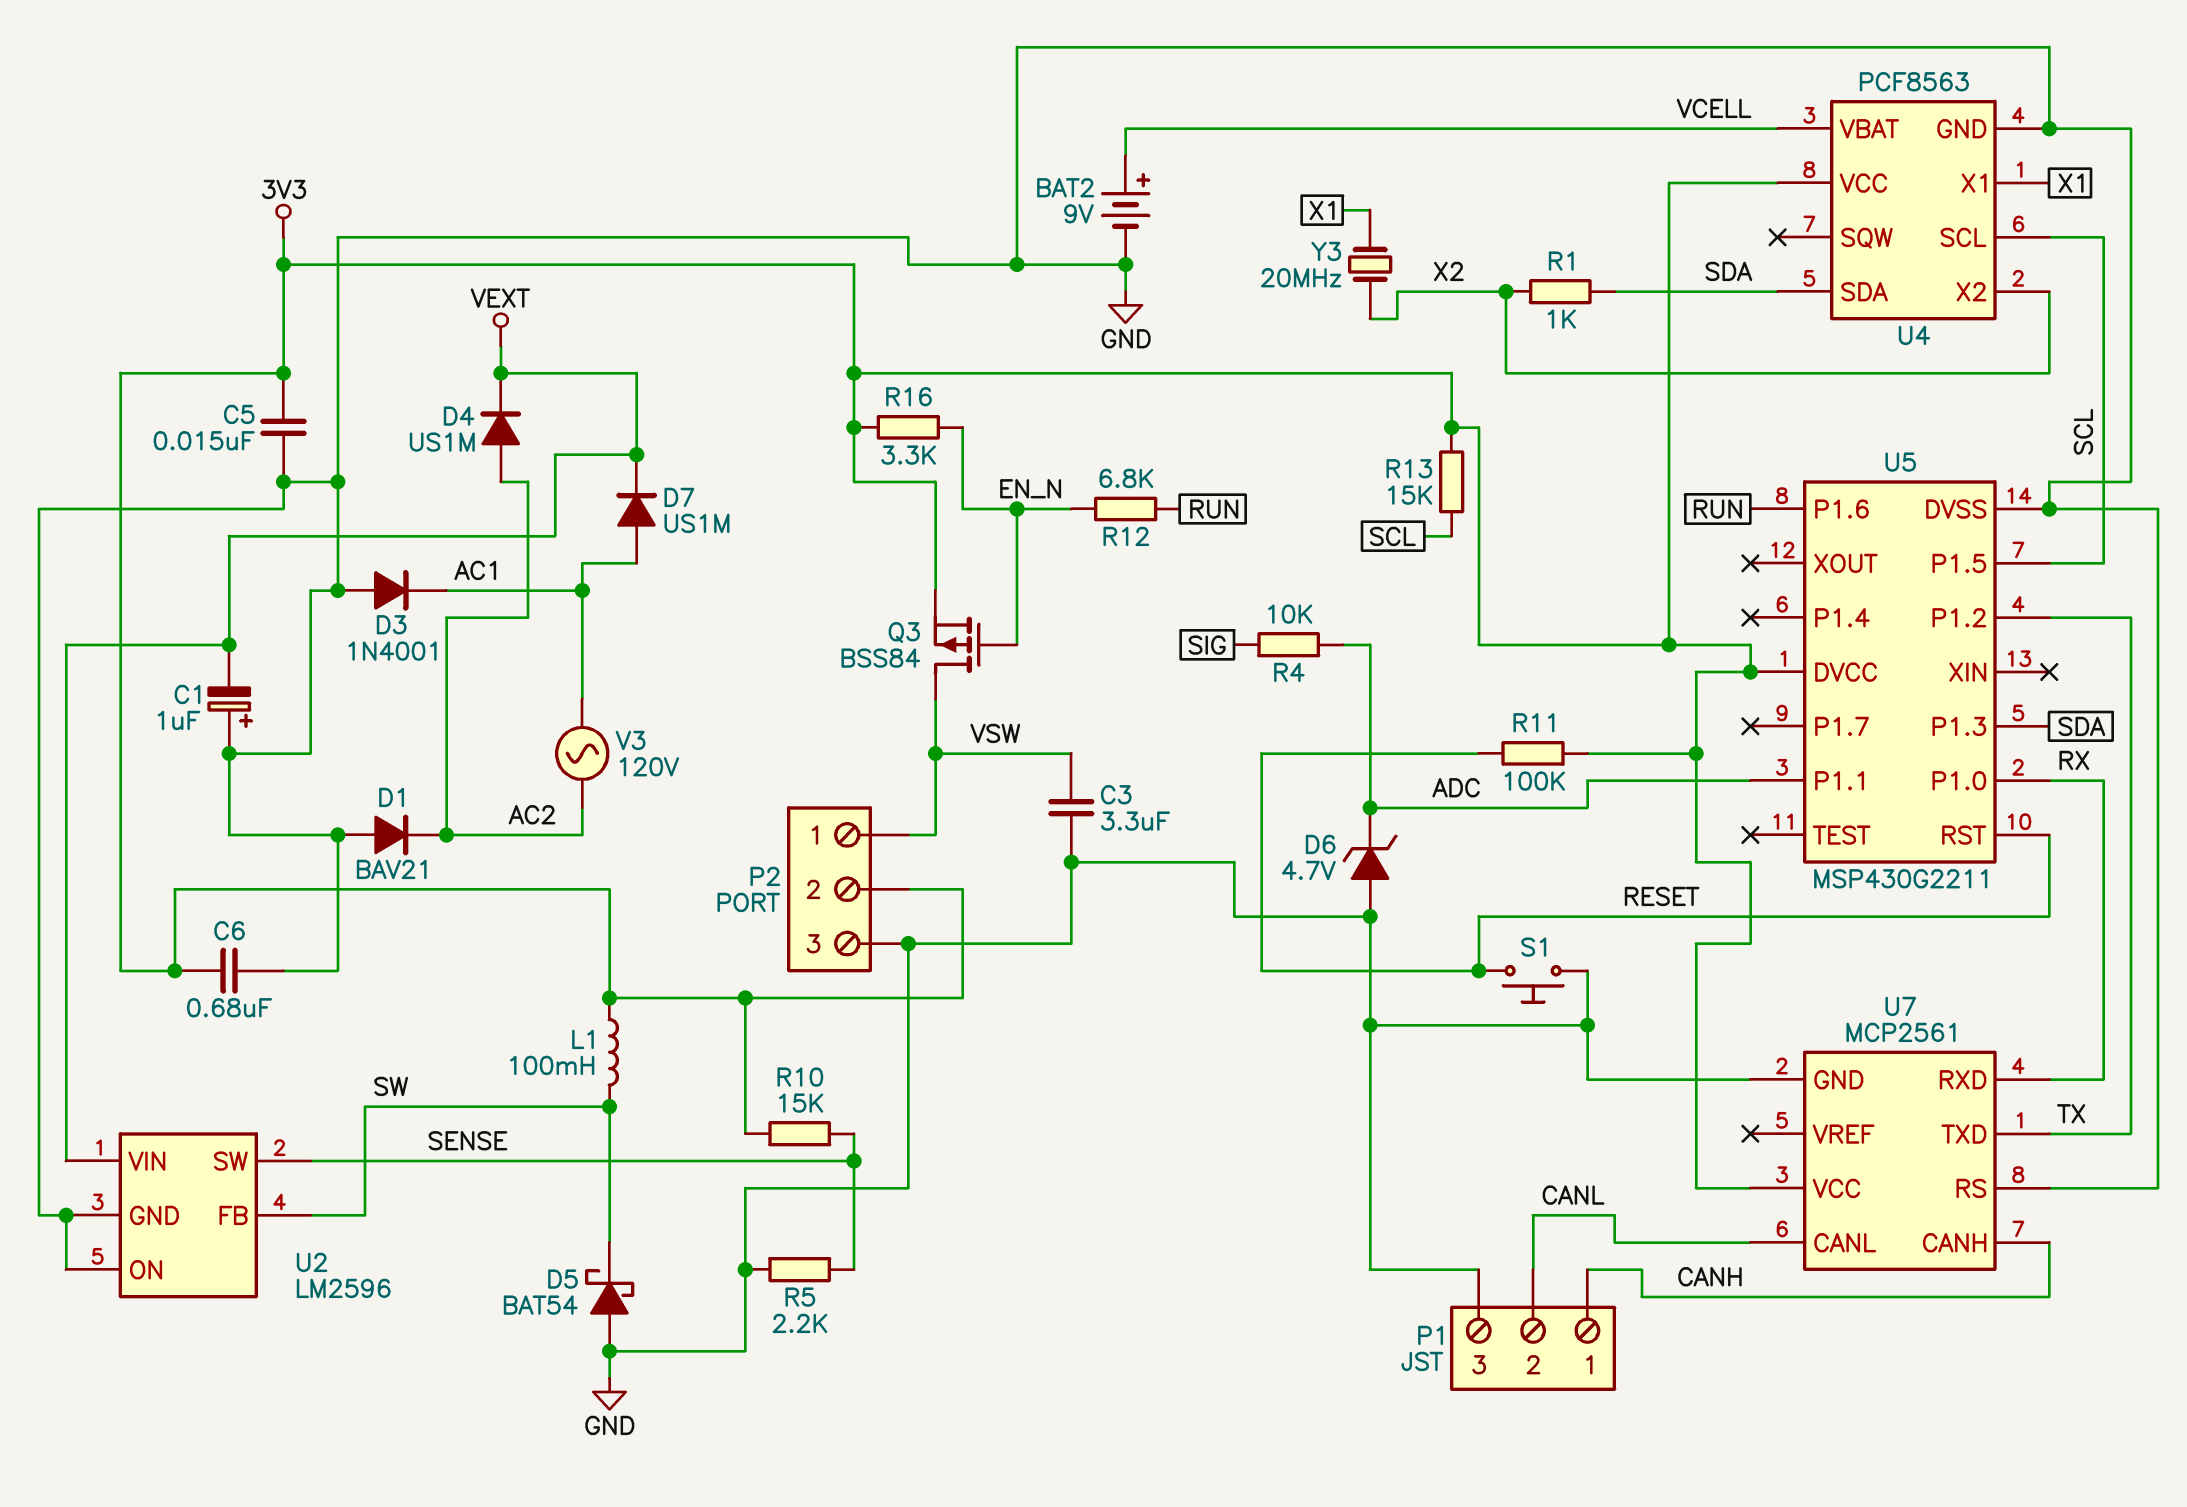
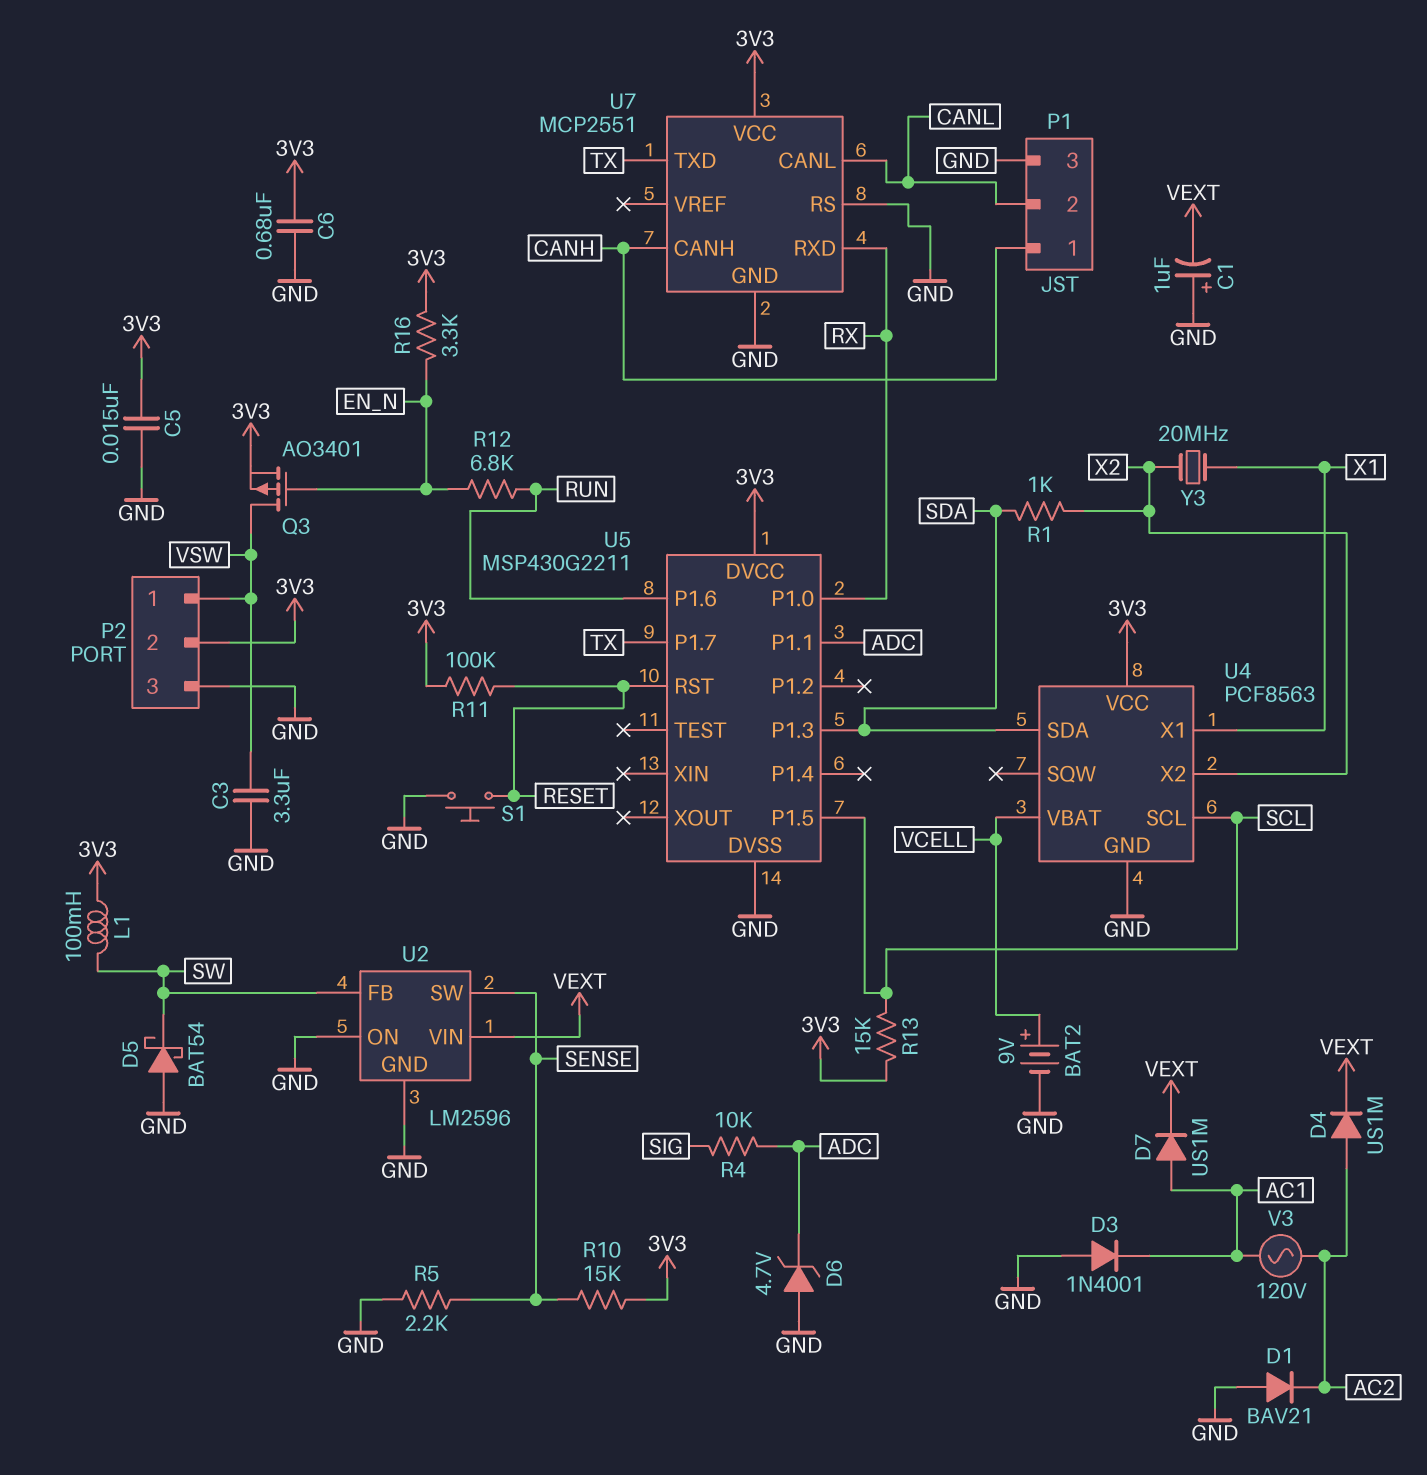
Q3: PMOS BSS84 (G EN_N, D VSW, S 3V3) -> PMOS AO3401 (G EN_N, D VSW, S 3V3)
U5 pin P1.2: TX -> none
U5 pin P1.7: none -> TX
U7: MCP2561 -> MCP2551

